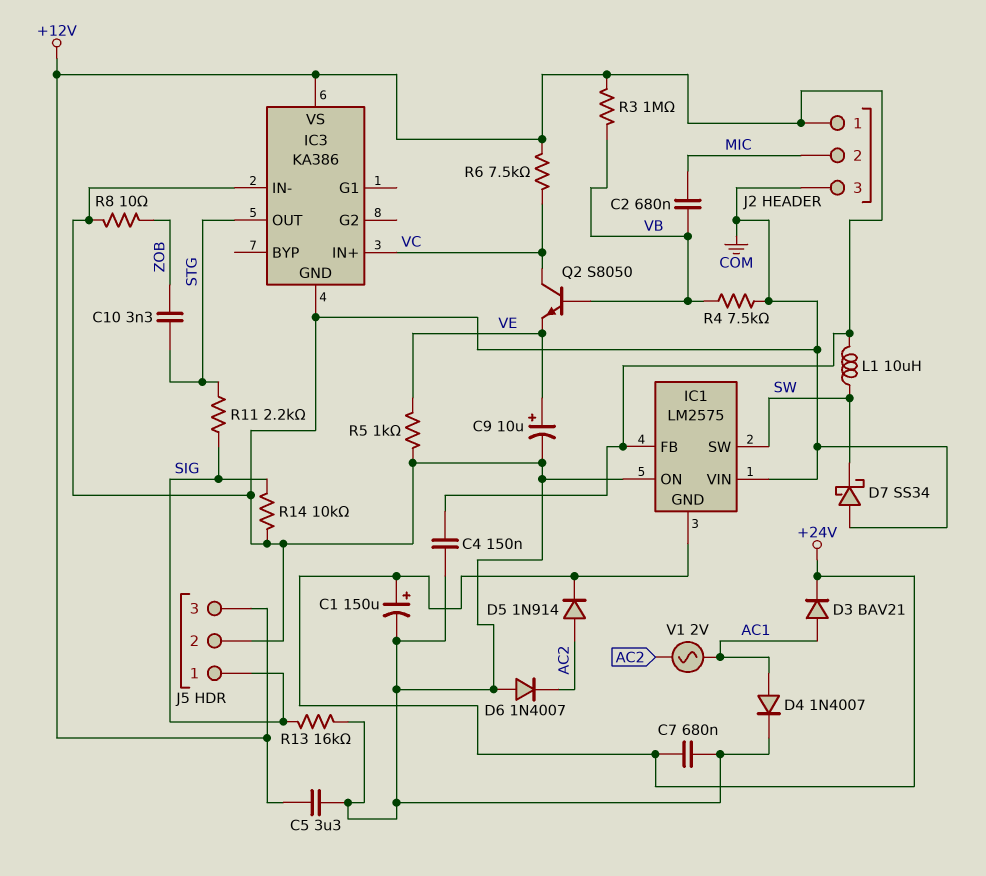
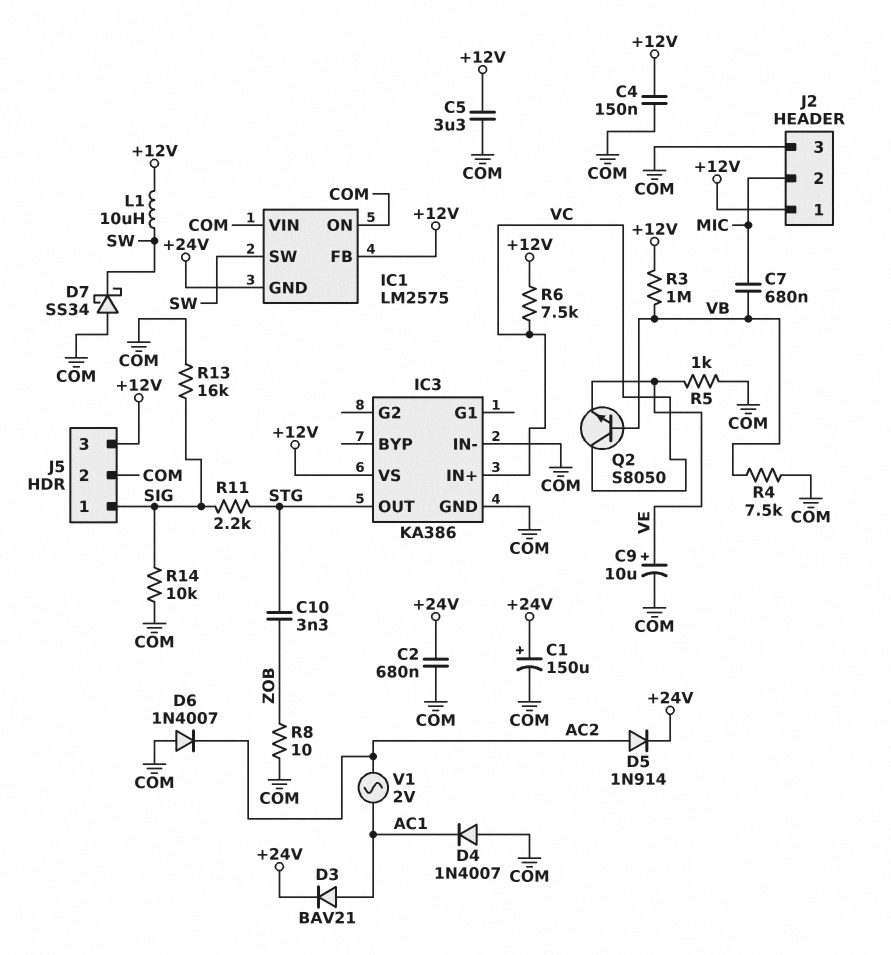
C2: 680nF (MIC, VB) -> 680nF (+24V, COM)
C7: 680nF (+24V, COM) -> 680nF (MIC, VB)
D4: diode 1N4007 (A AC1, K COM) -> diode 1N4007 (A COM, K AC1)

